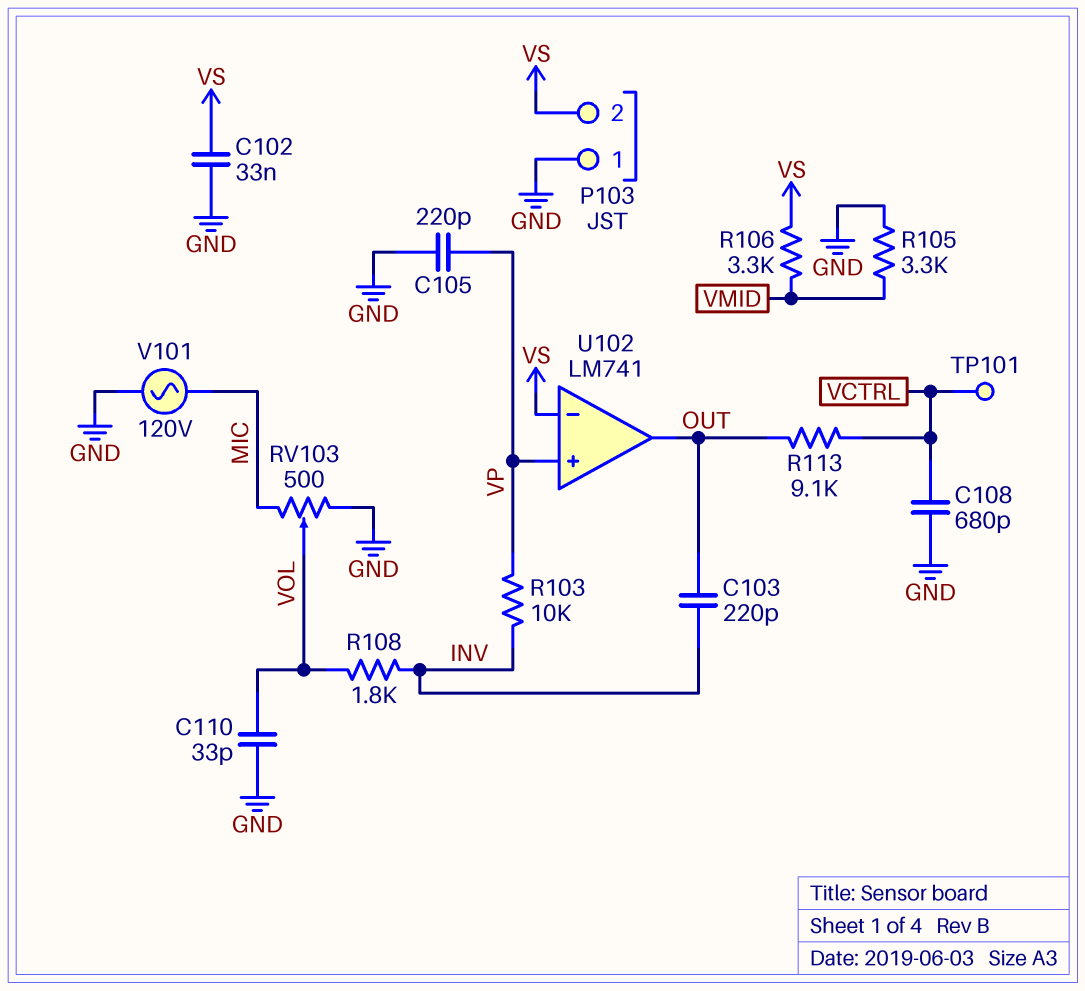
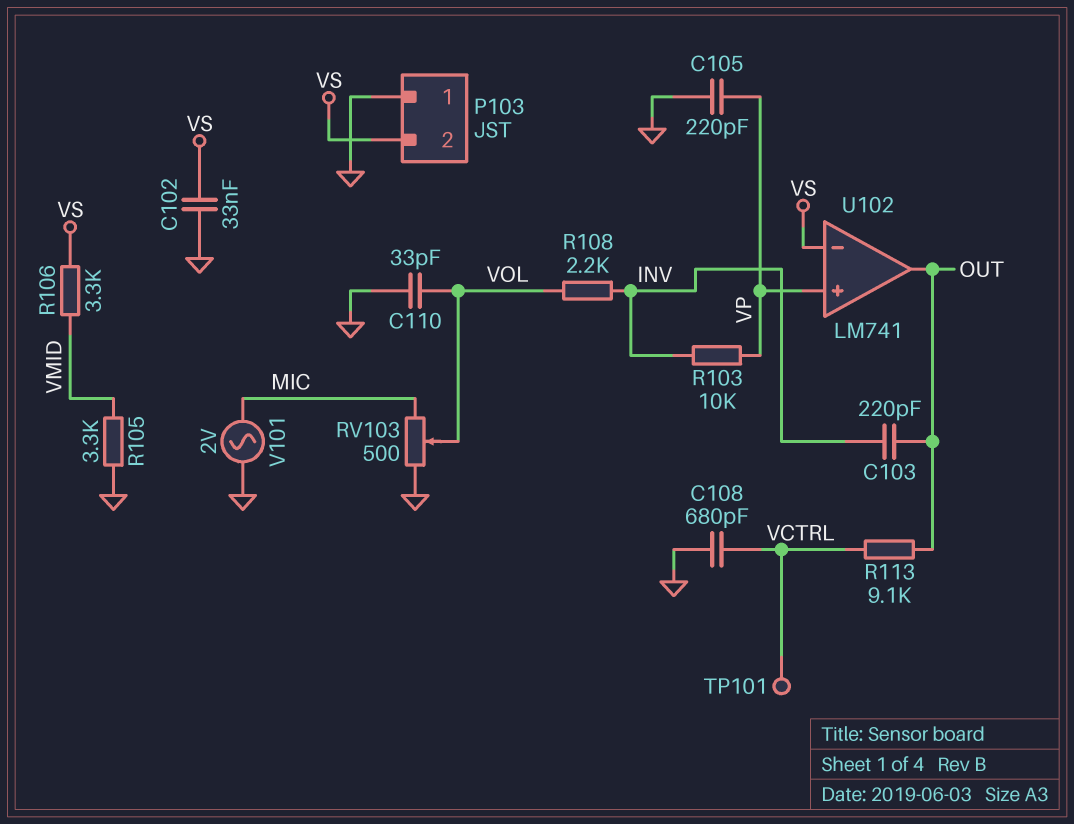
R108: 1.8k (INV, VOL) -> 2.2k (INV, VOL)
V101: AC 120V (GND, MIC) -> AC 2V (GND, MIC)

